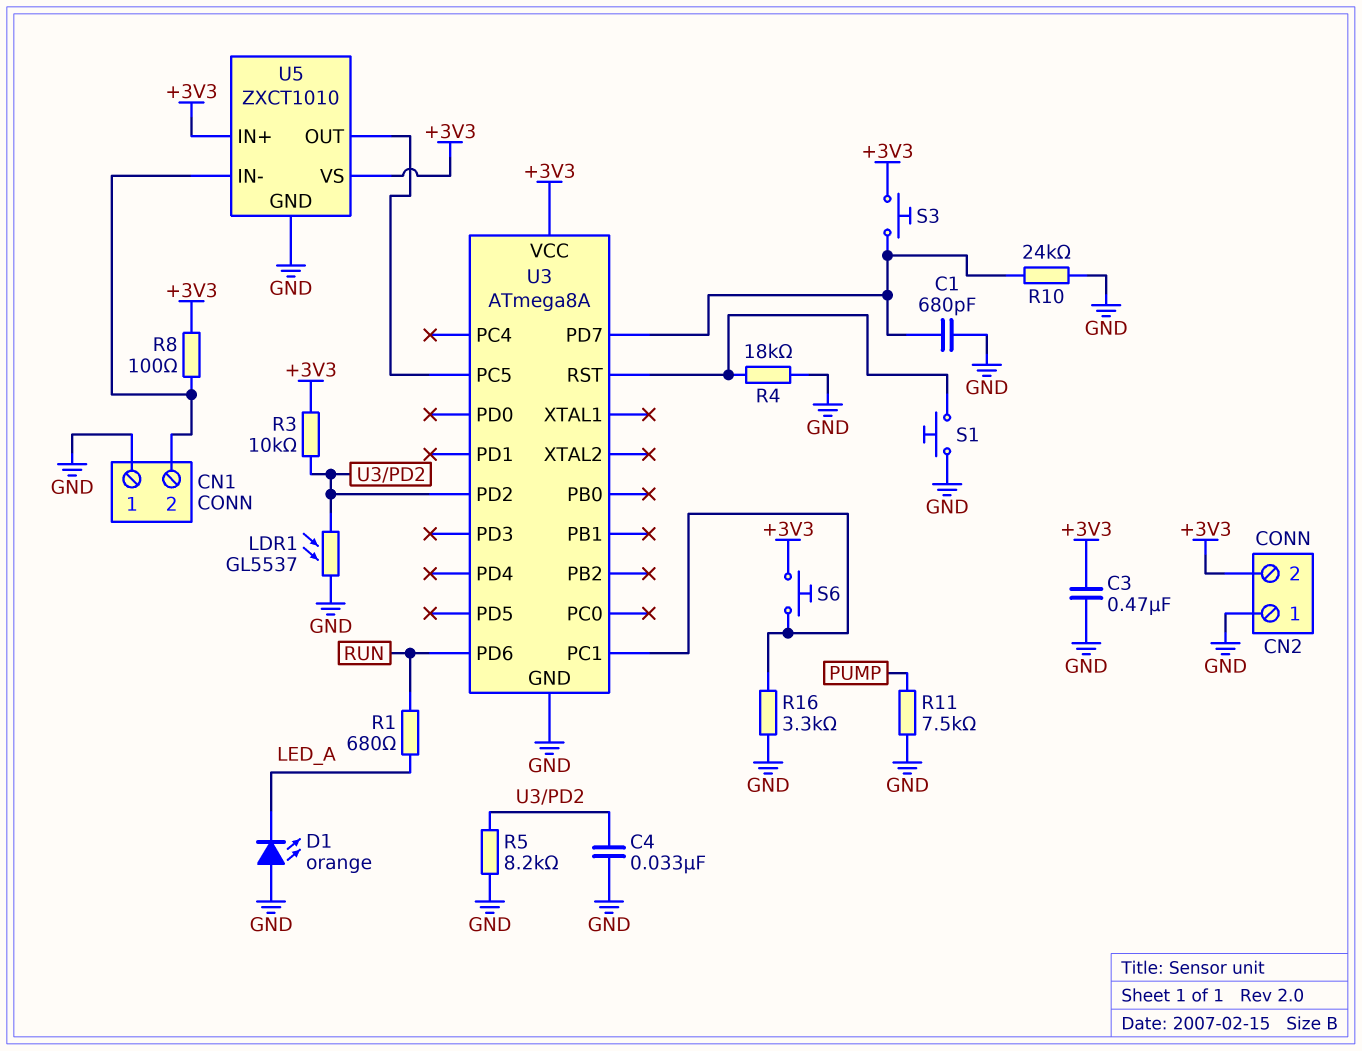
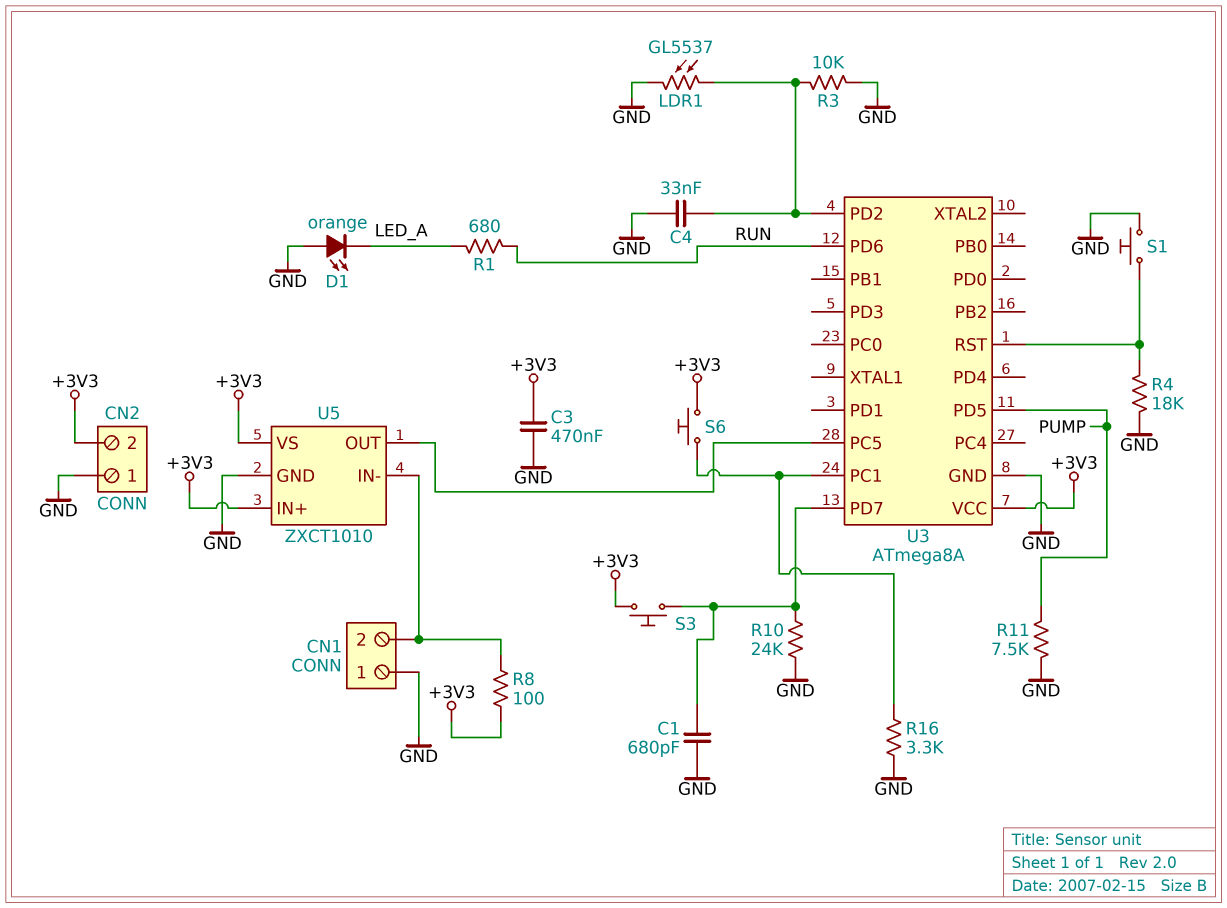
R3: 10k (+3V3, U3/PD2) -> 10k (GND, U3/PD2)
R5: 8.2k (GND, U3/PD2) -> none
U3 pin PD5: none -> PUMP

